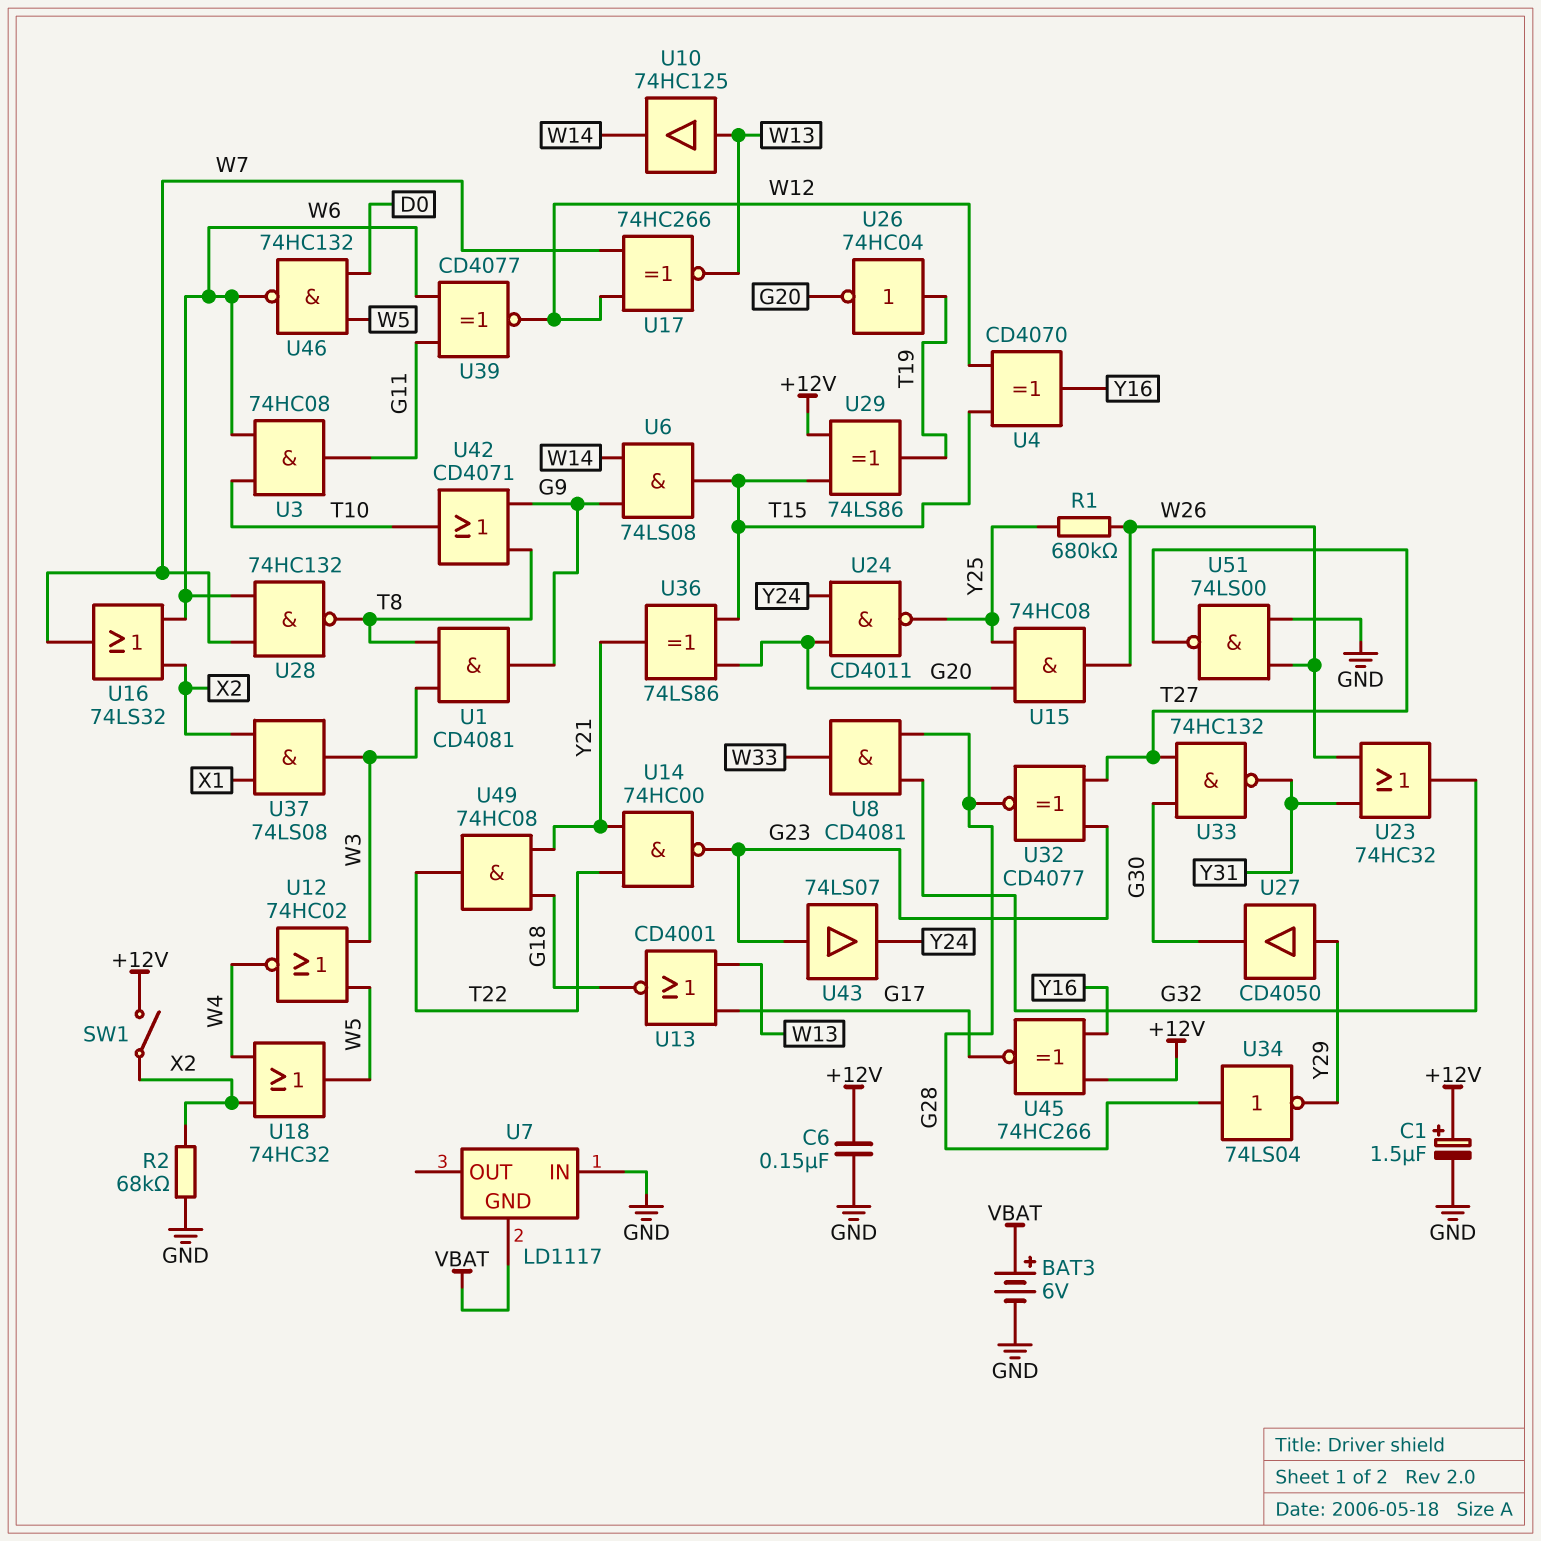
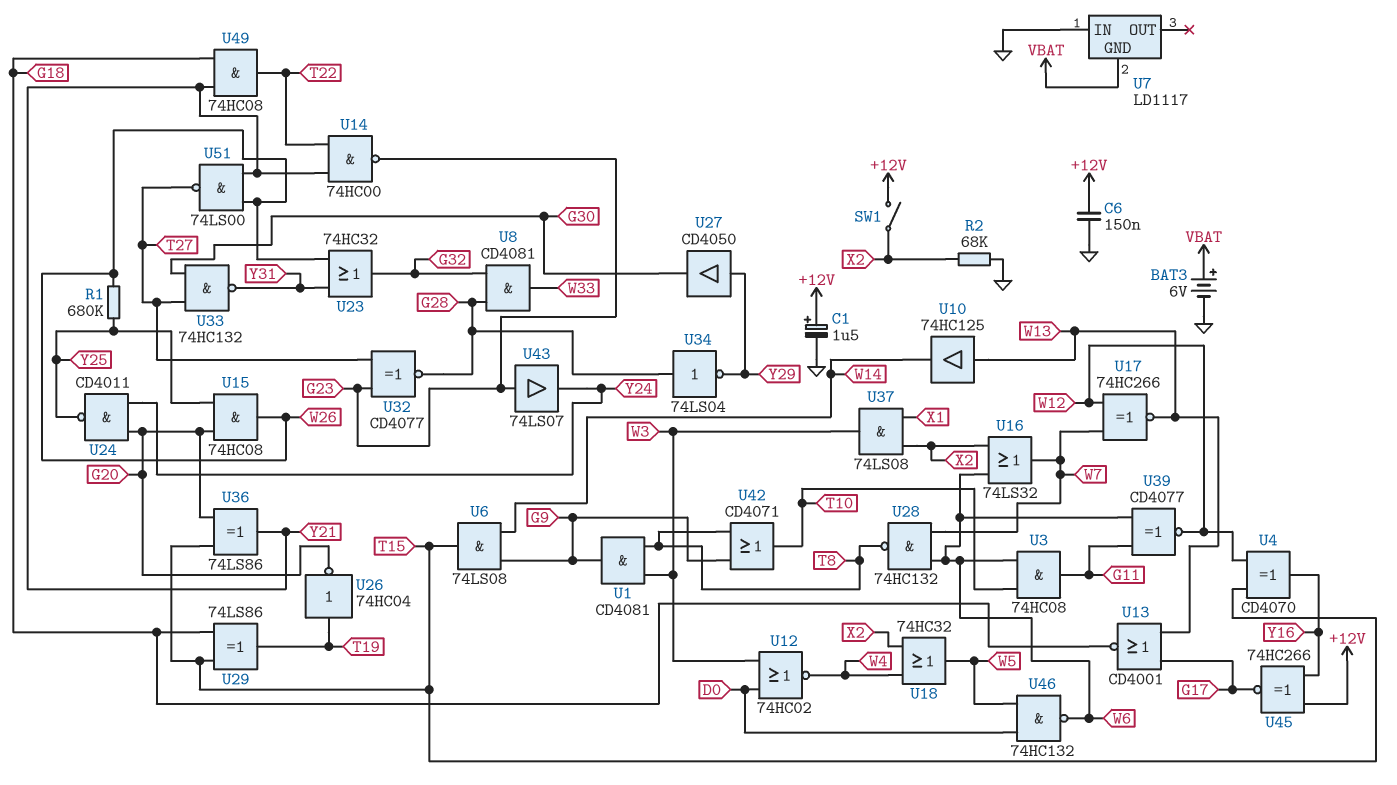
U12: NOR 74HC02 (in W3, in W5, out W4) -> NOR 74HC02 (in D0, in W3, out W4)
U29: XOR 74LS86 (in +12V, in T15, out T19) -> XOR 74LS86 (in G18, in T15, out T19)
U51: NAND 74LS00 (in GND, in W26, out T27) -> NAND 74LS00 (in W26, in Y21, out T27)

